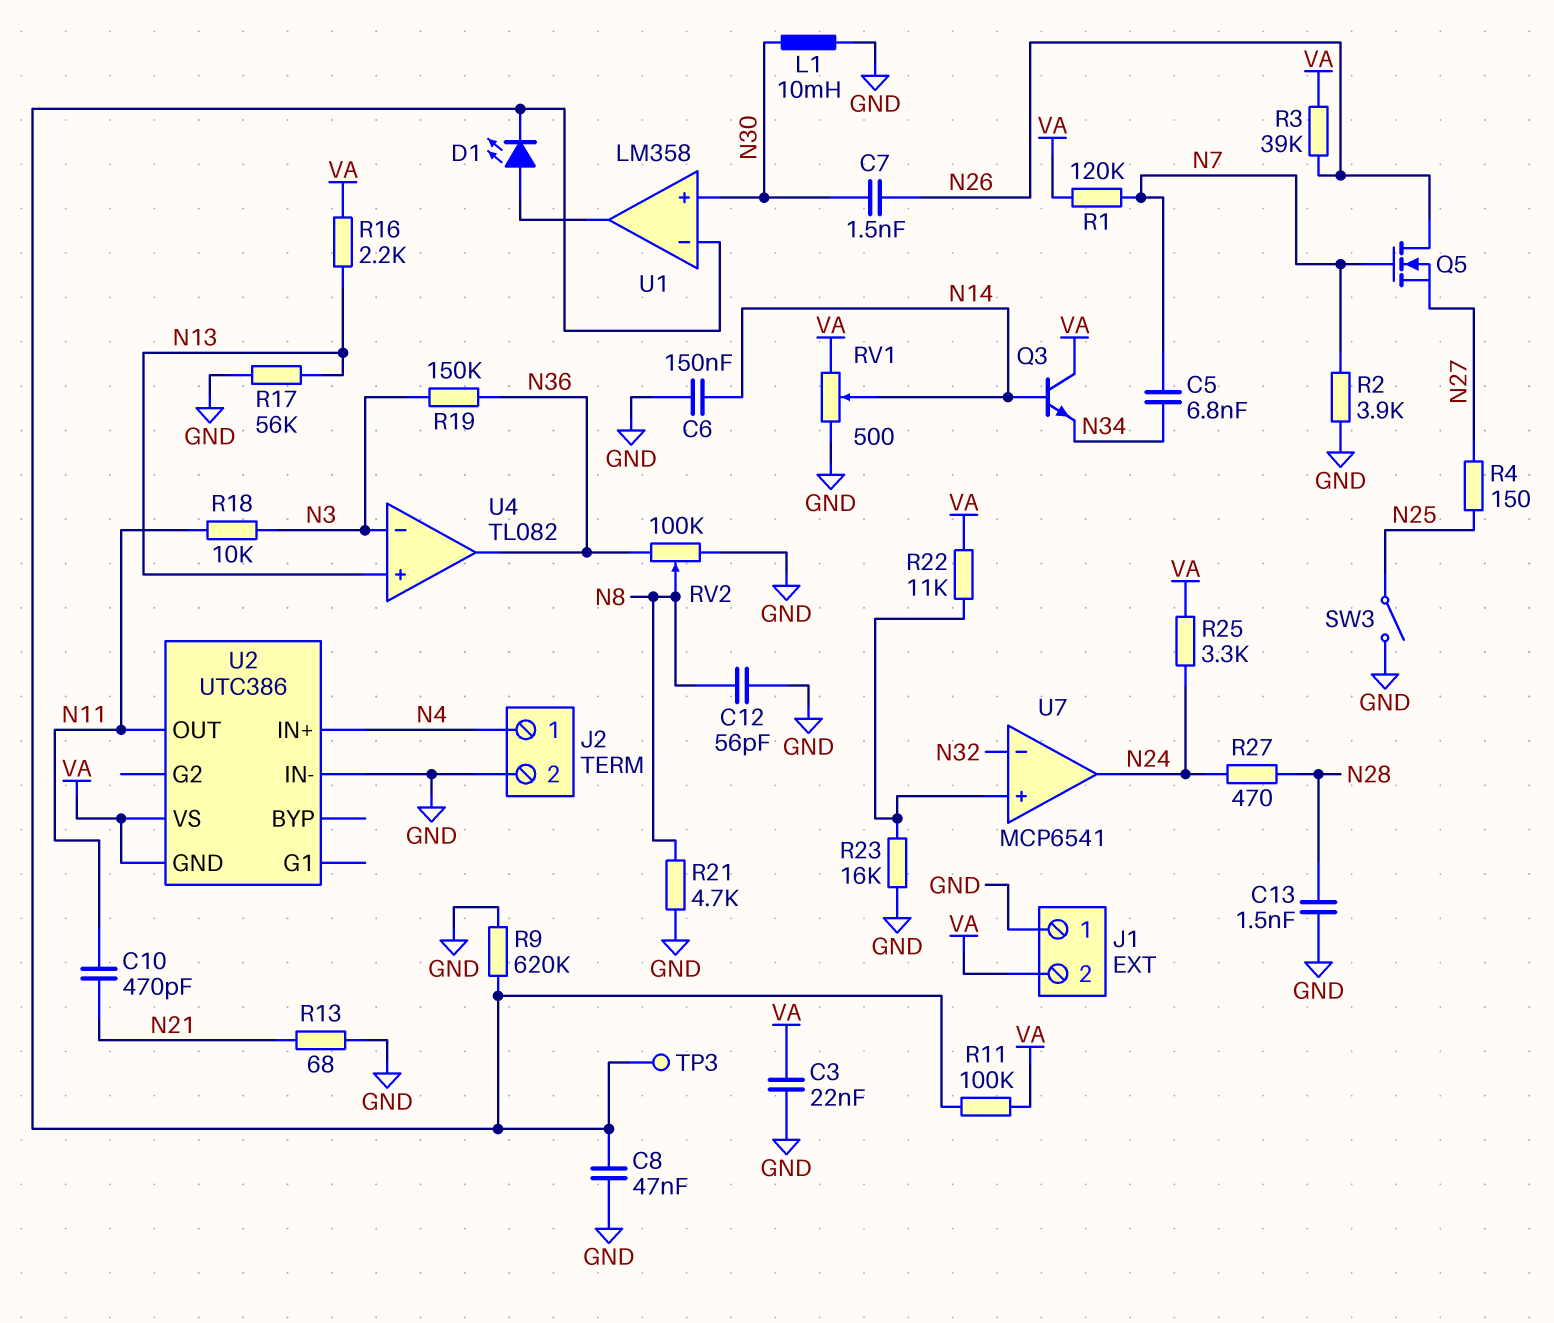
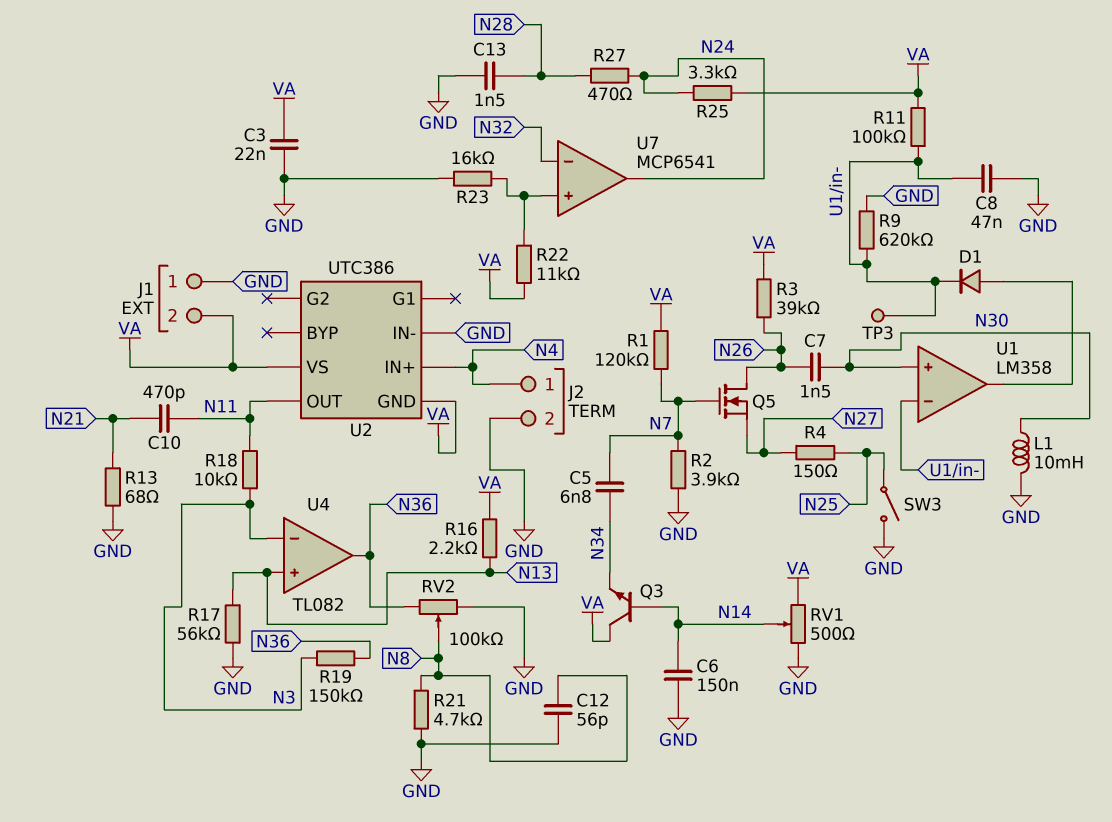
D1: LED (A U1/out, K U1/in-) -> diode (A U1/out, K U1/in-)

